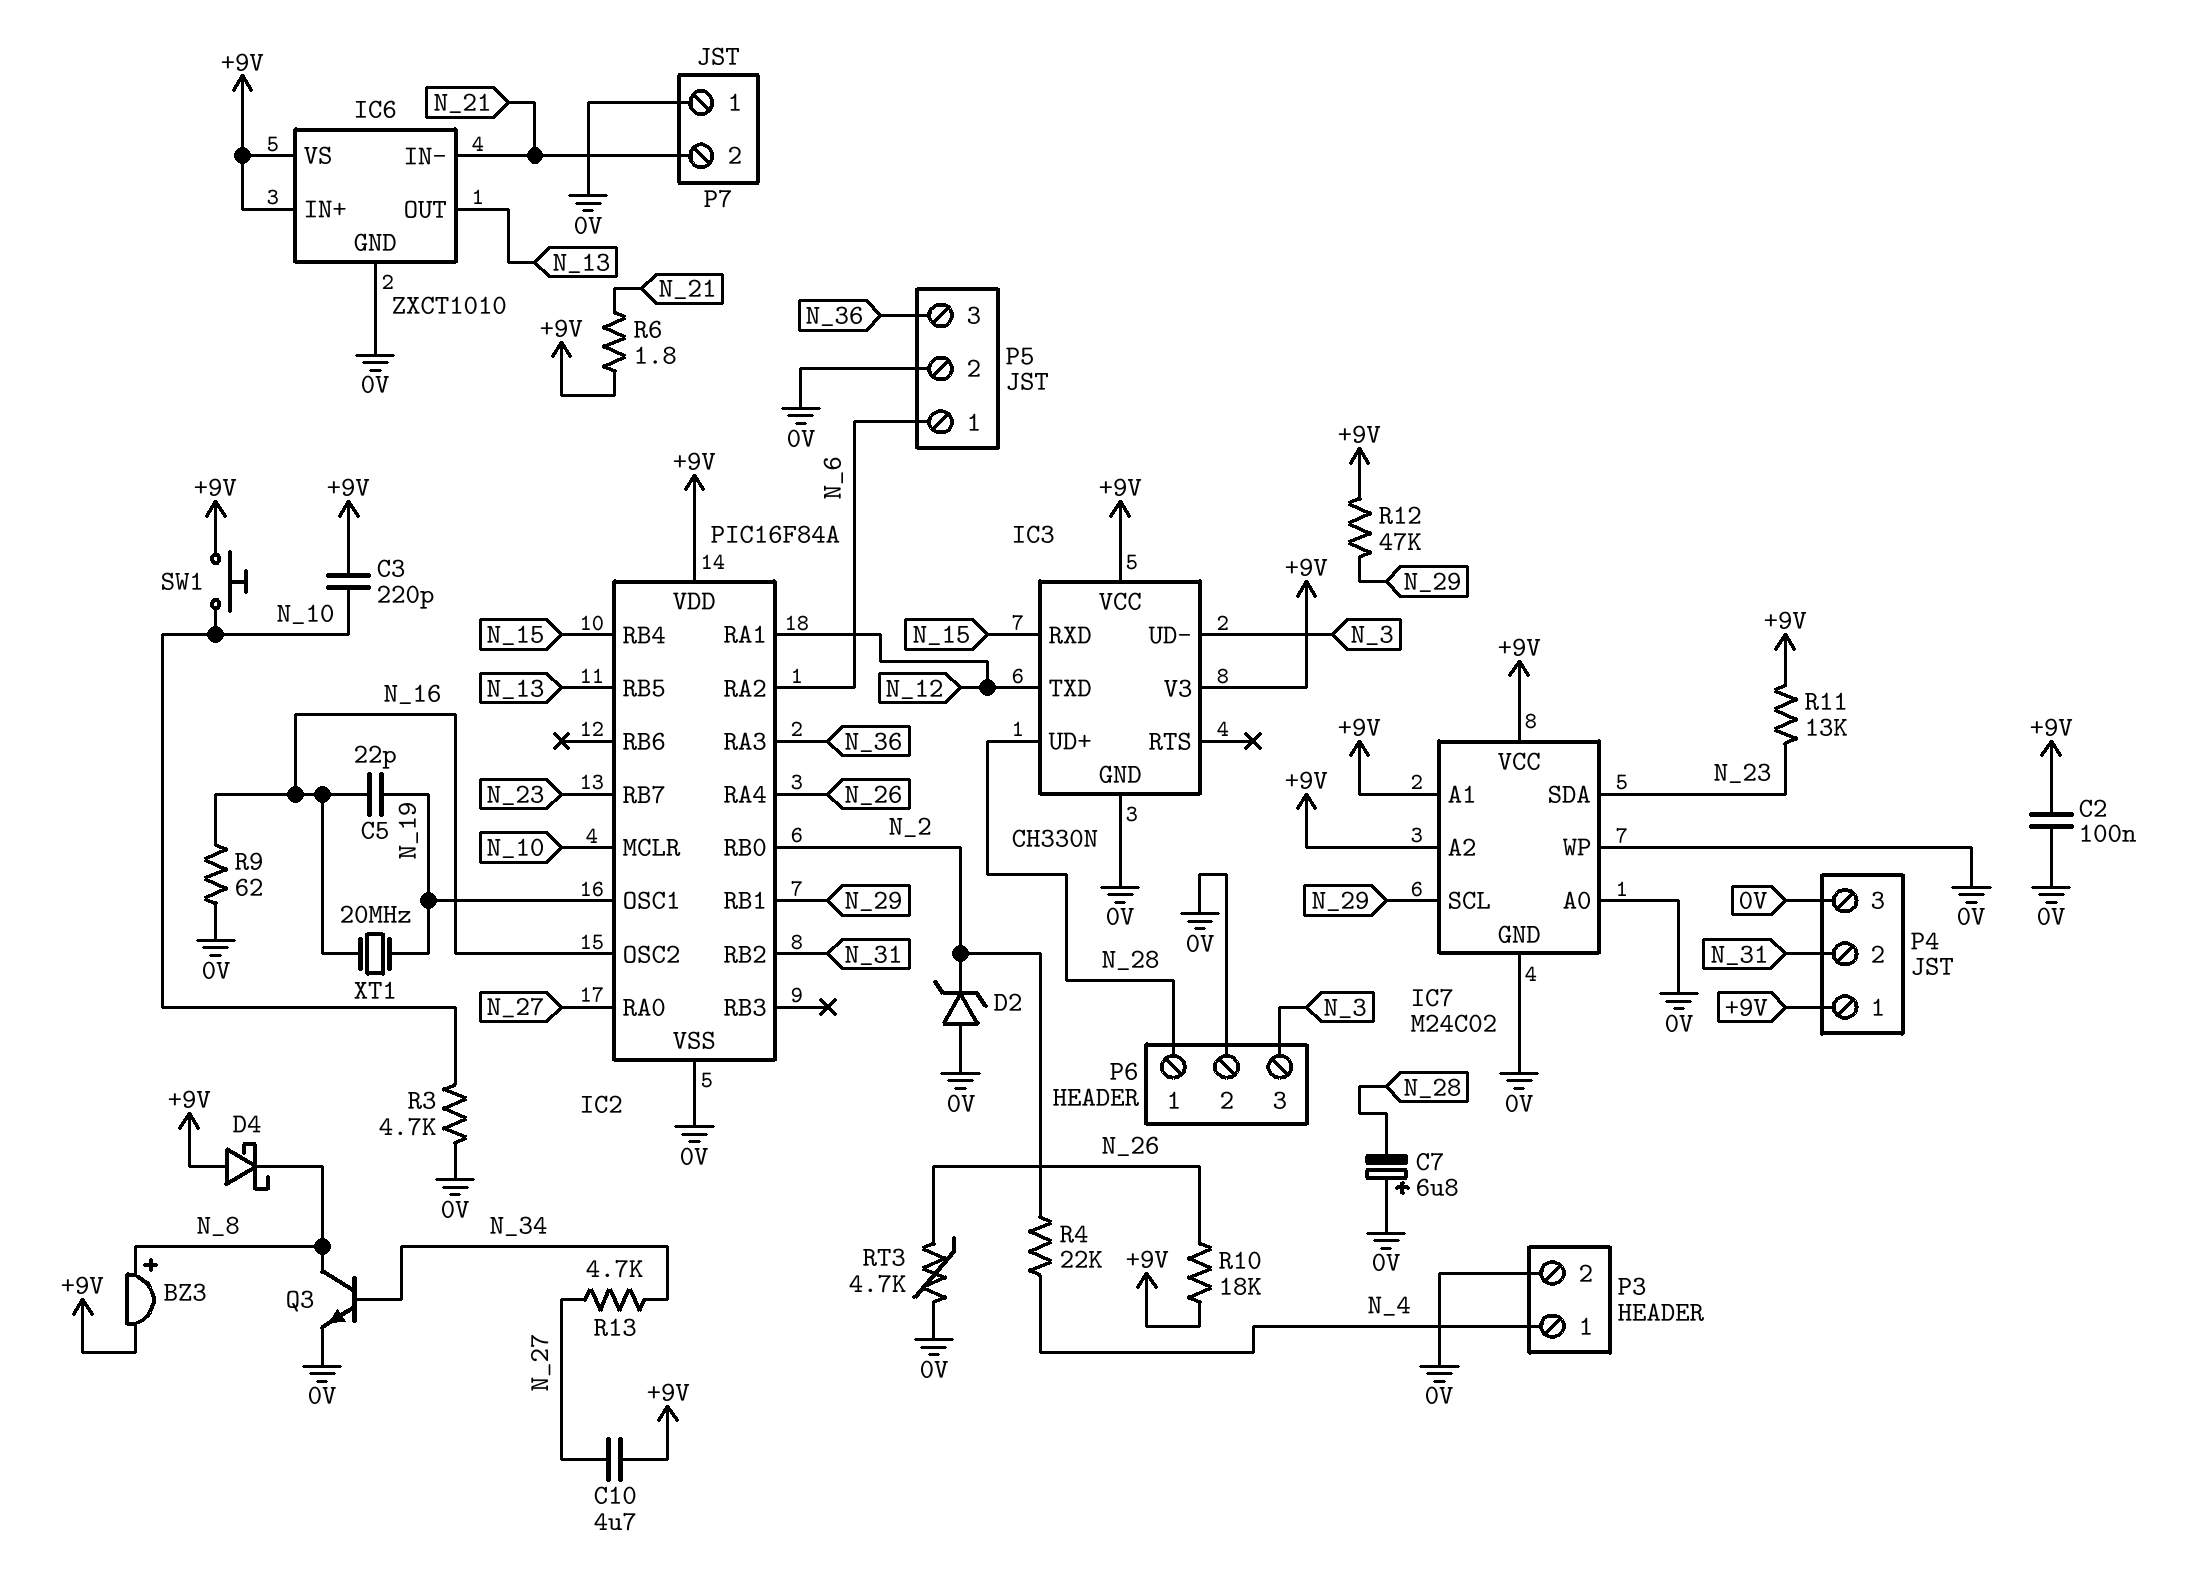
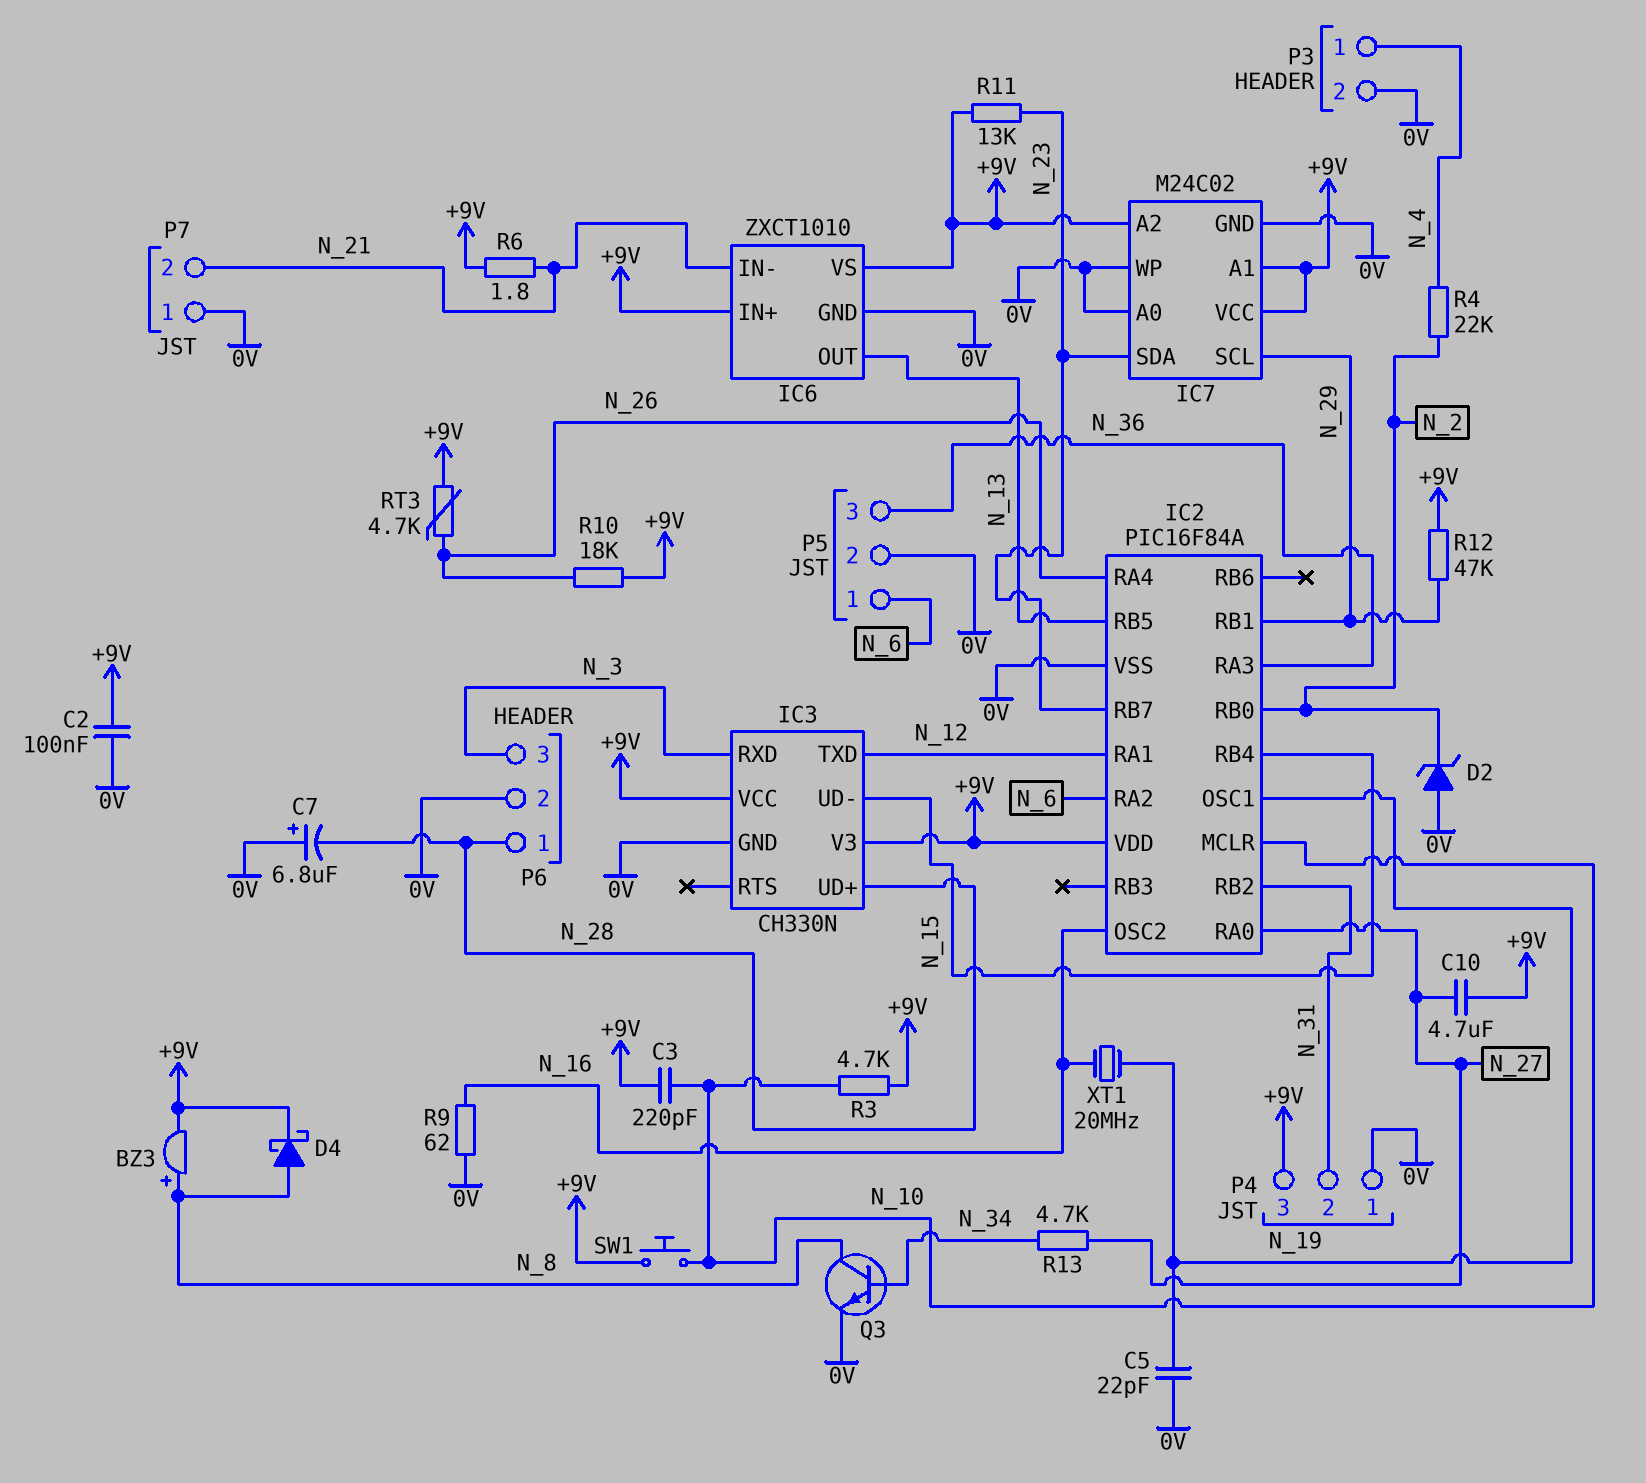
C5: 22pF (N_16, N_19) -> 22pF (0V, N_19)
D4: schottky (A +9V, K N_8) -> schottky (A N_8, K +9V)
IC3 pin RXD: N_15 -> N_3
IC3 pin UD-: N_3 -> N_15
P4 pin 1: +9V -> 0V
P4 pin 3: 0V -> +9V
R3: 4.7k (0V, N_10) -> 4.7k (+9V, N_10)
RT3: 4.7k (0V, N_26) -> 4.7k (+9V, N_26)

